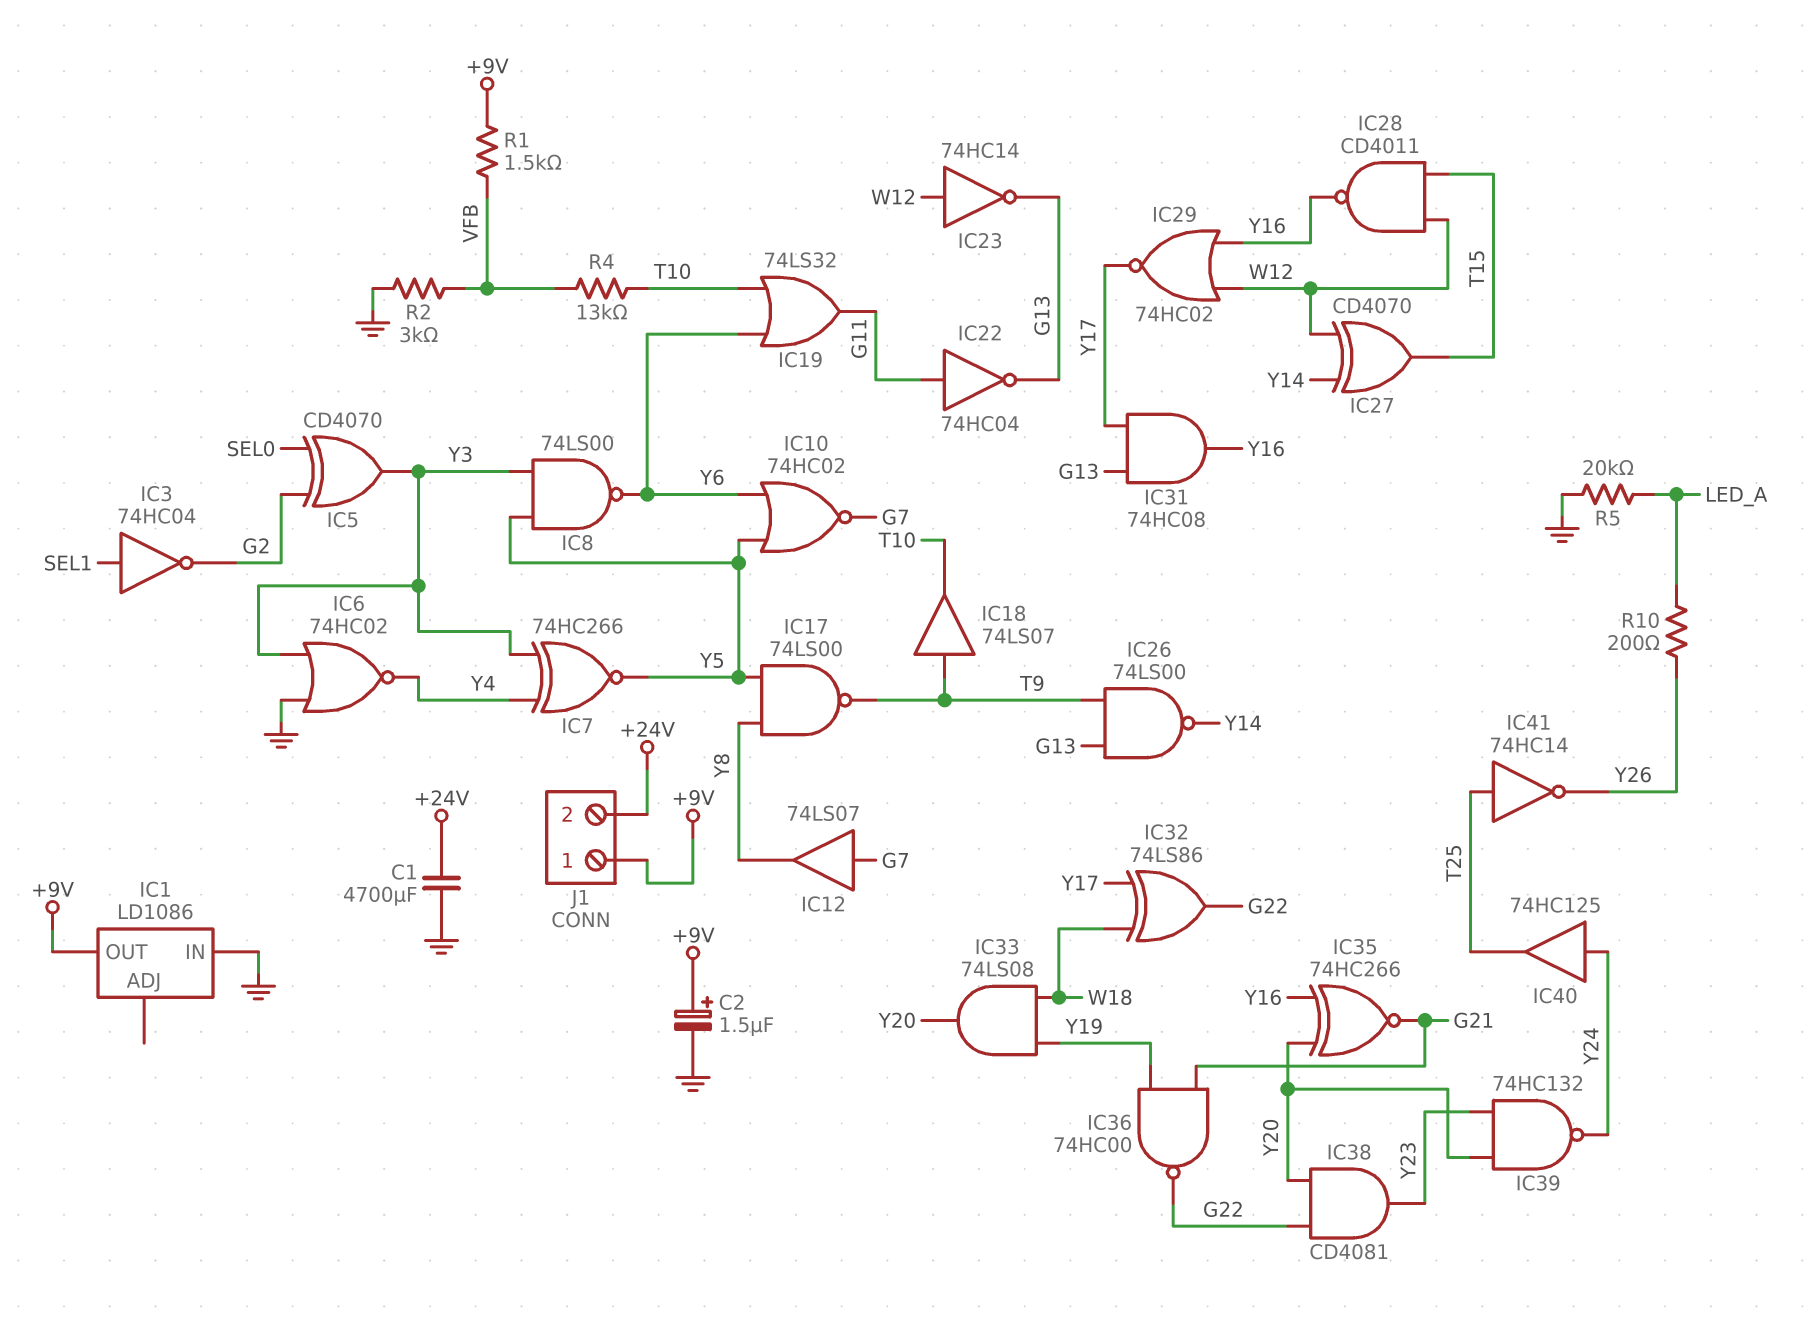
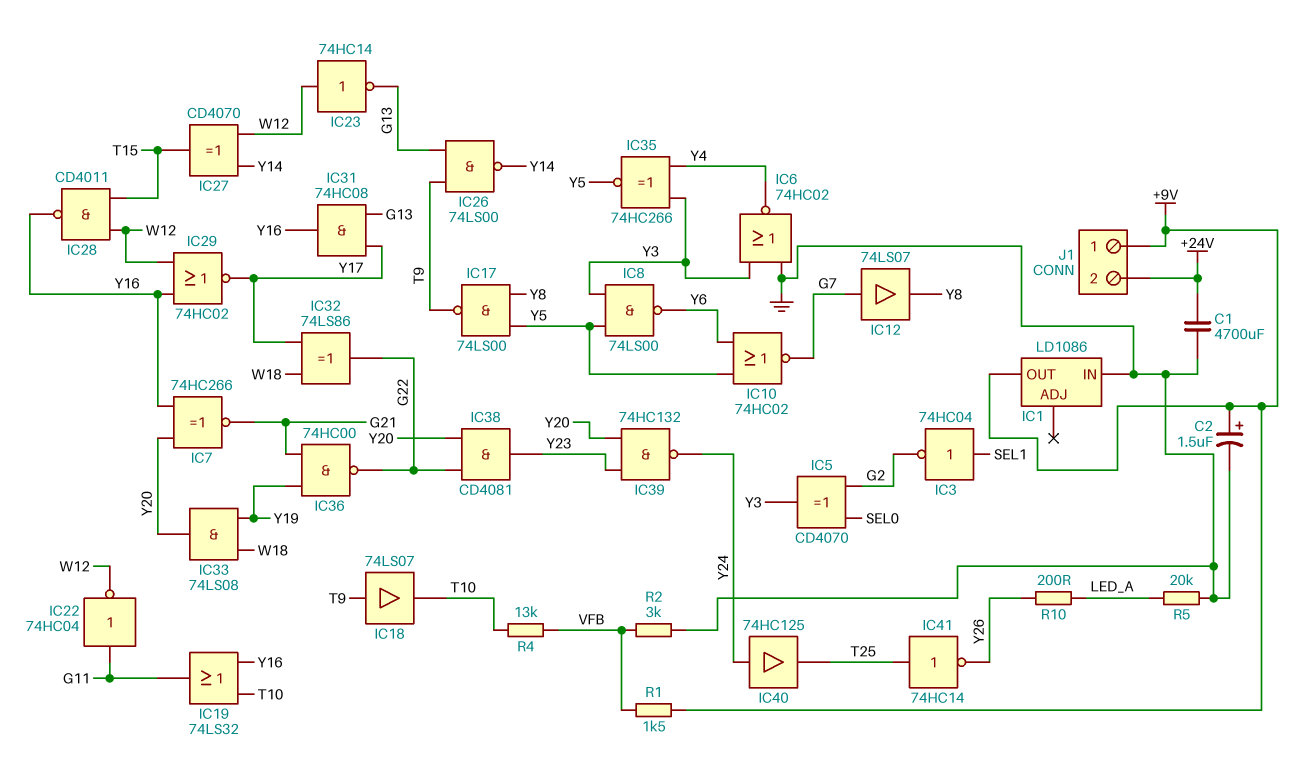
IC7: XNOR 74HC266 (in Y3, in Y4, out Y5) -> XNOR 74HC266 (in Y16, in Y20, out G21)
IC19: OR 74LS32 (in T10, in Y6, out G11) -> OR 74LS32 (in T10, in Y16, out G11)
IC22: NOT 74HC04 (in G11, out G13) -> NOT 74HC04 (in G11, out W12)
IC35: XNOR 74HC266 (in Y16, in Y20, out G21) -> XNOR 74HC266 (in Y3, in Y4, out Y5)

